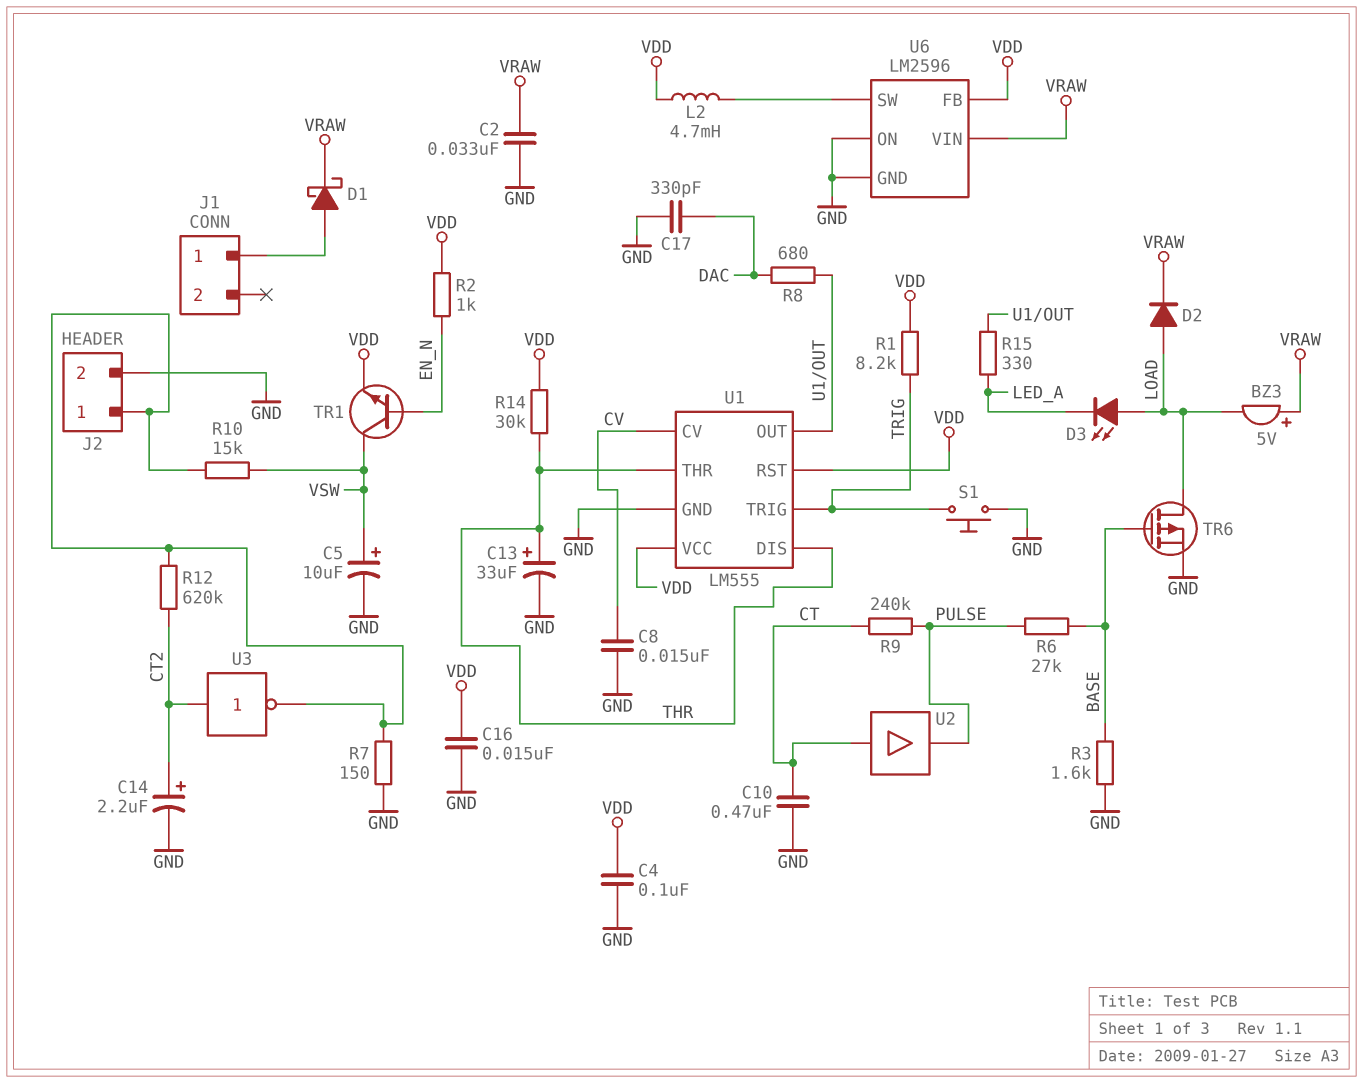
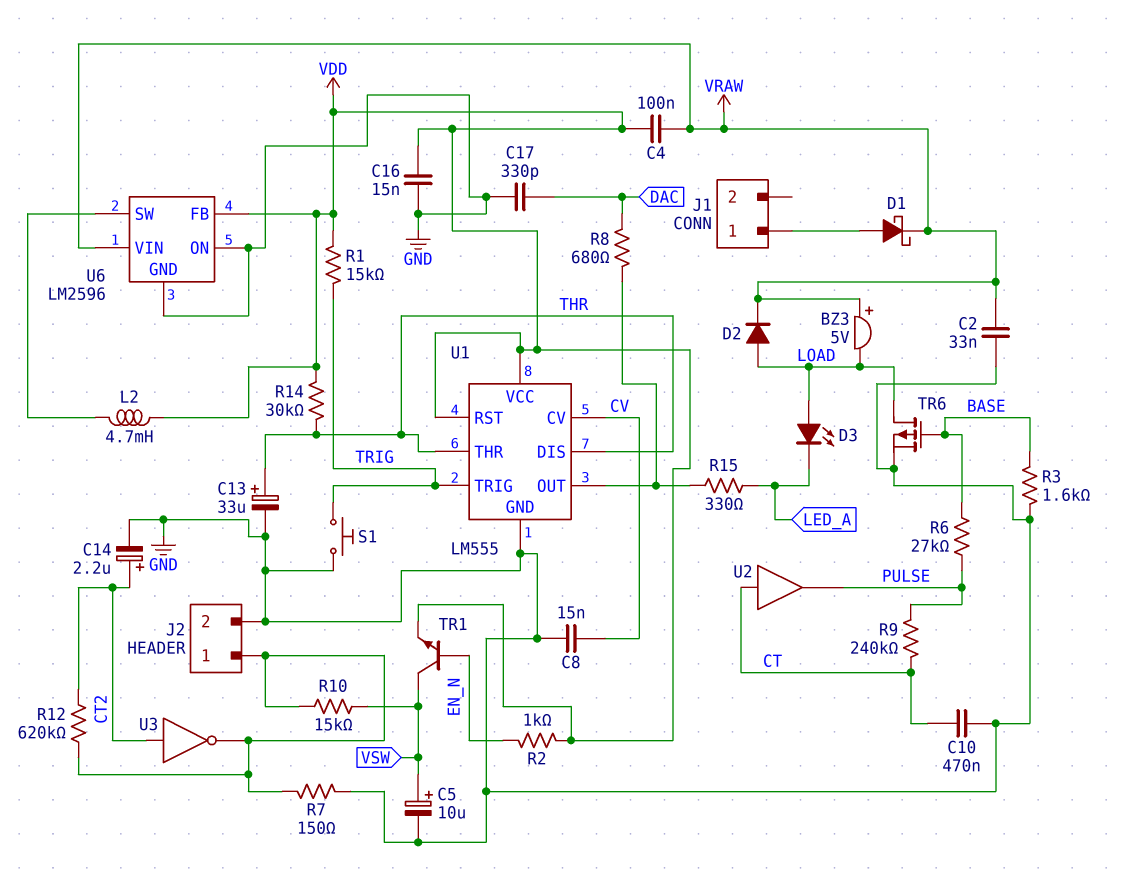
C4: 100nF (GND, VDD) -> 100nF (VDD, VRAW)
R1: 8.2k (TRIG, VDD) -> 15k (TRIG, VDD)

